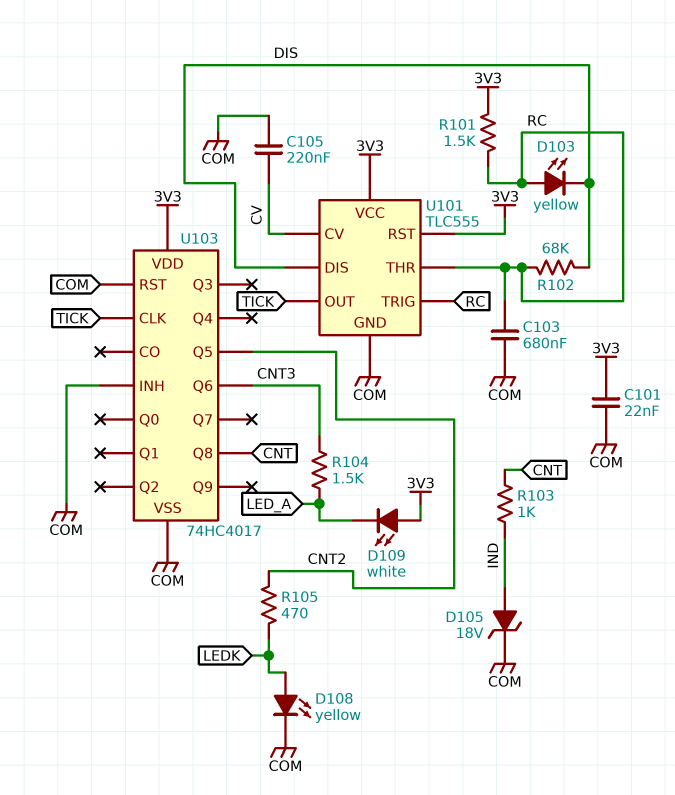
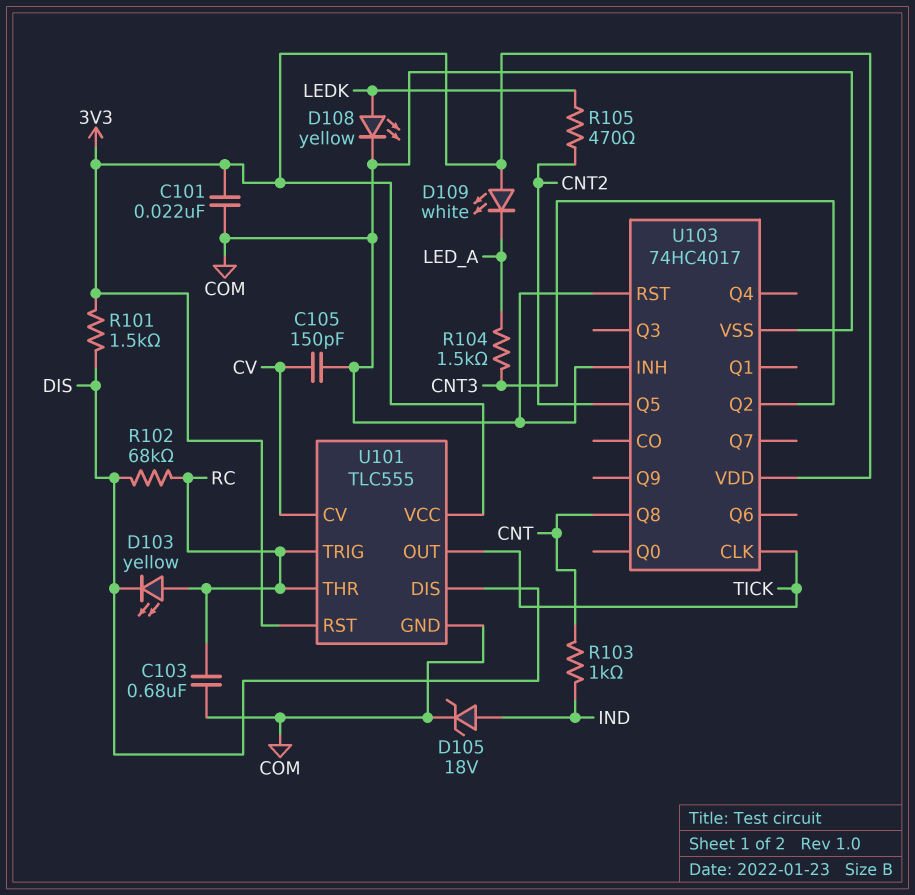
C105: 220nF (COM, CV) -> 150pF (COM, CV)
R101: 1.5k (3V3, RC) -> 1.5k (3V3, DIS)
U103 pin Q2: none -> CNT3
U103 pin Q6: CNT3 -> none

